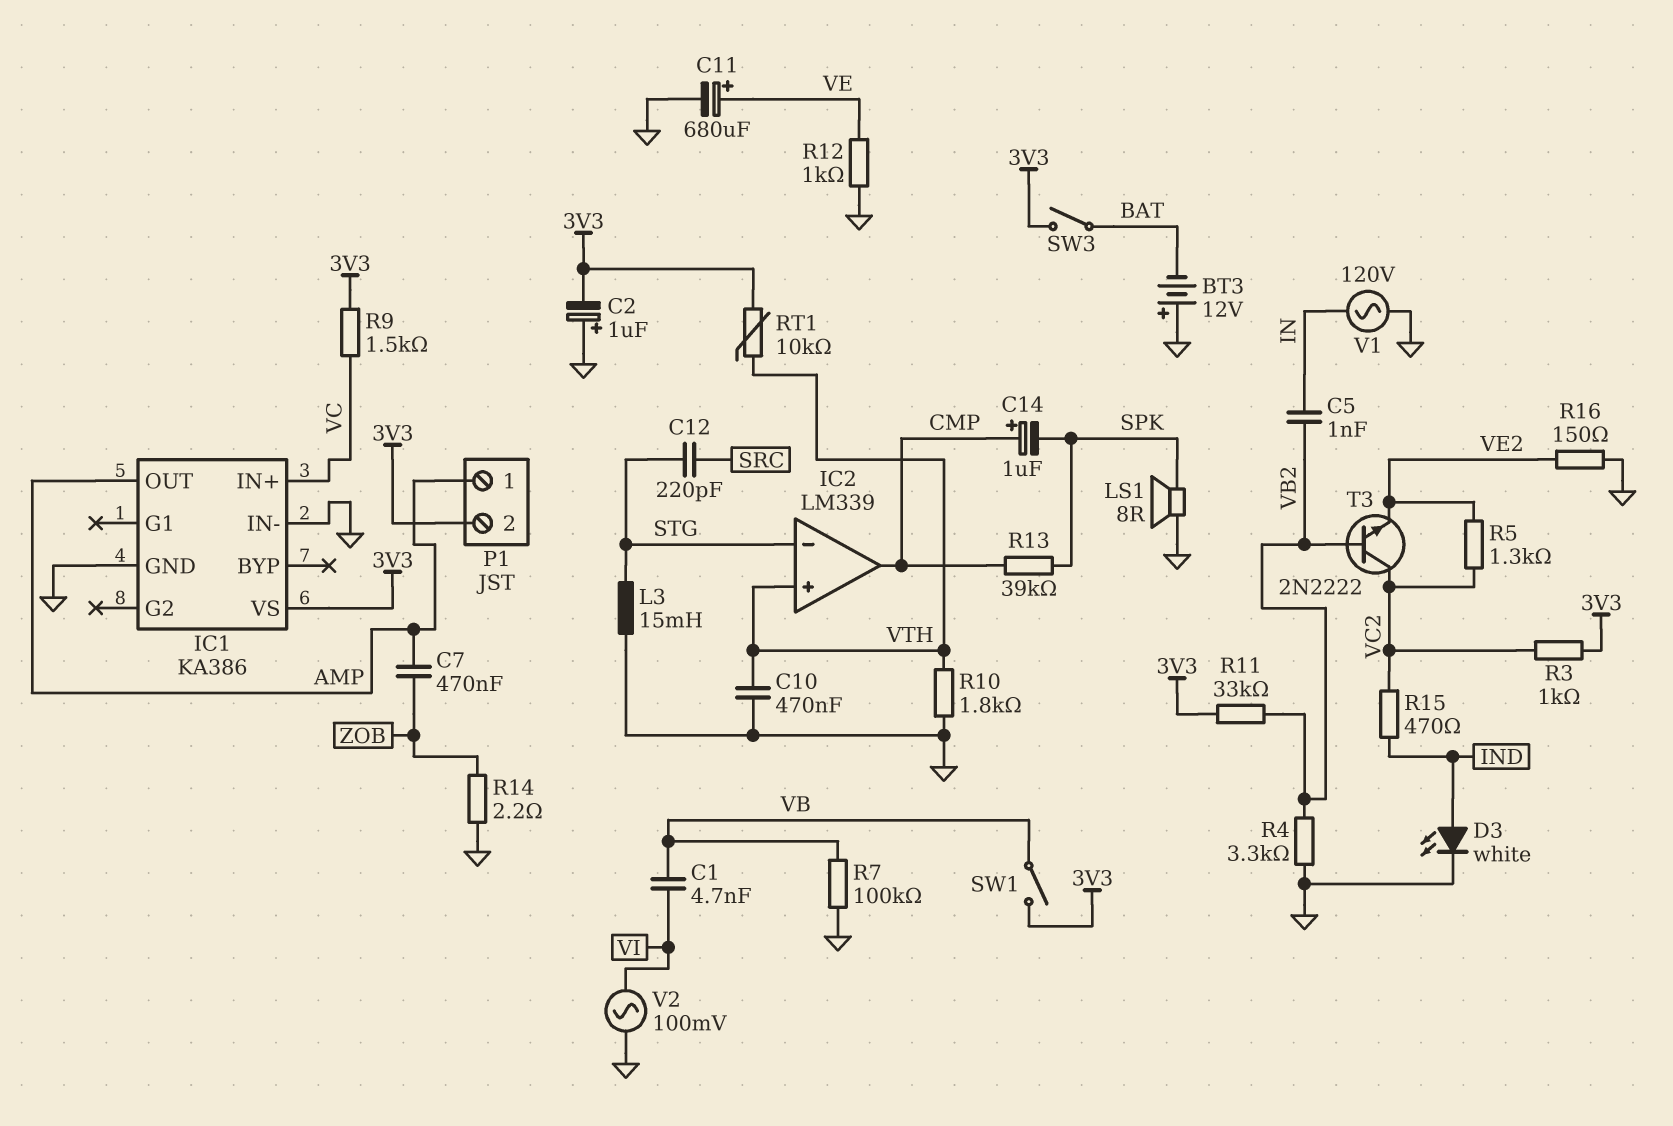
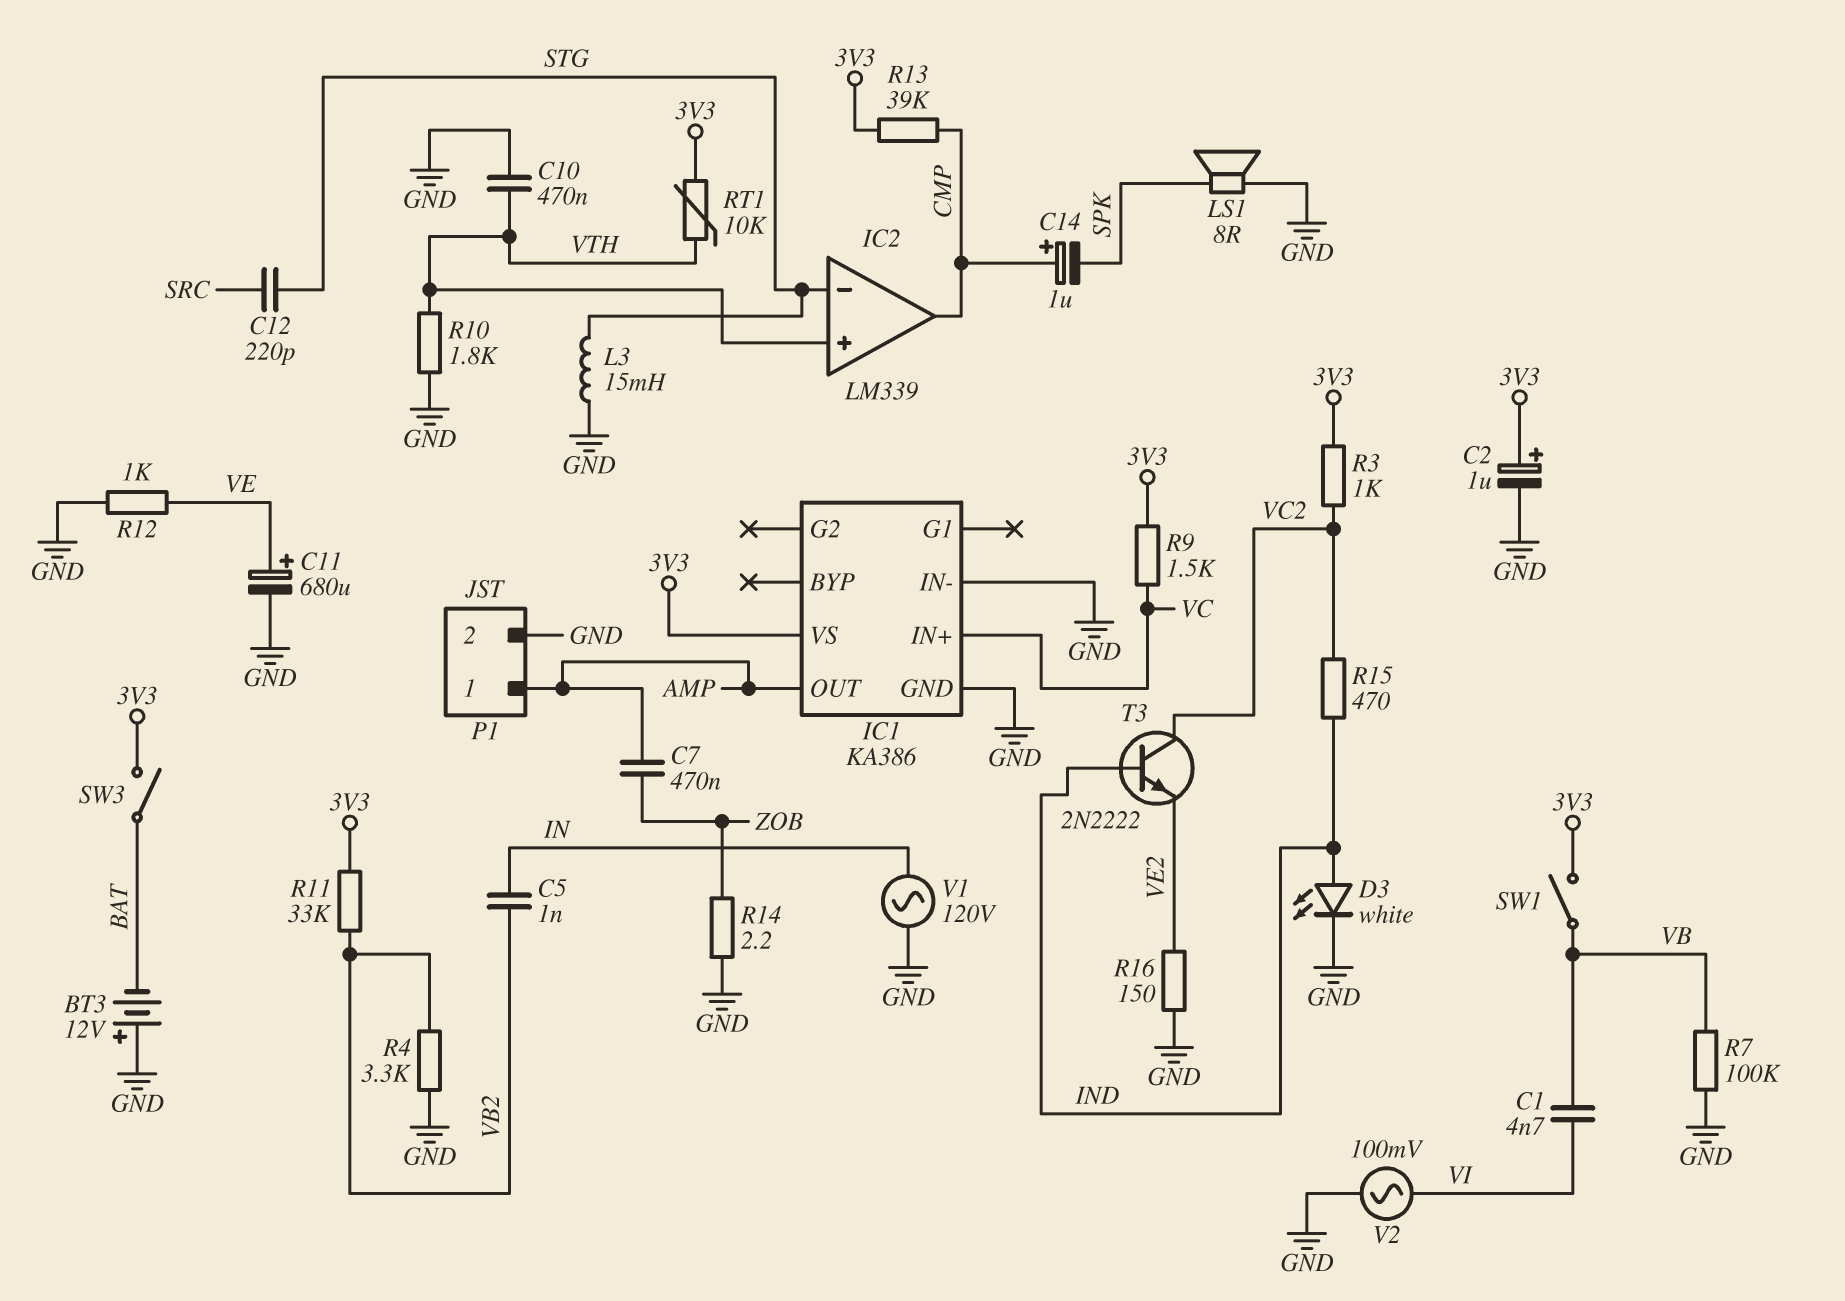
C2: 1uF (plus GND, minus 3V3) -> 1uF (plus 3V3, minus GND)
P1 pin 2: 3V3 -> GND
R5: 1.3k (VC2, VE2) -> none
R13: 39k (CMP, SPK) -> 39k (3V3, CMP)
T3: NPN 2N2222 (B VB2, C VC2, E VE2) -> NPN 2N2222 (B IND, C VC2, E VE2)

